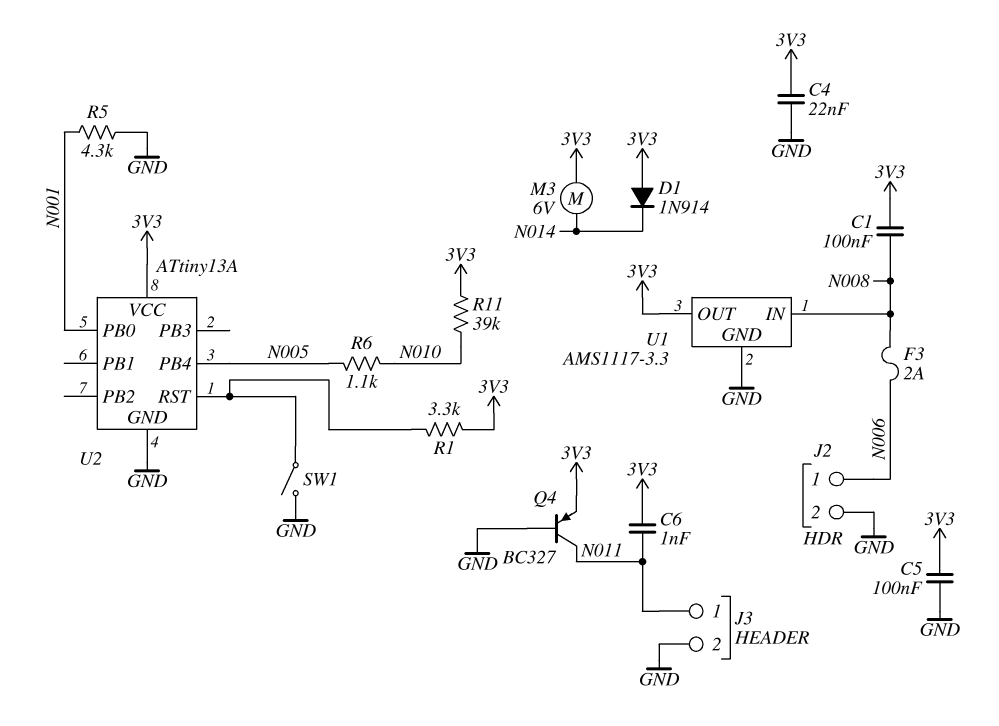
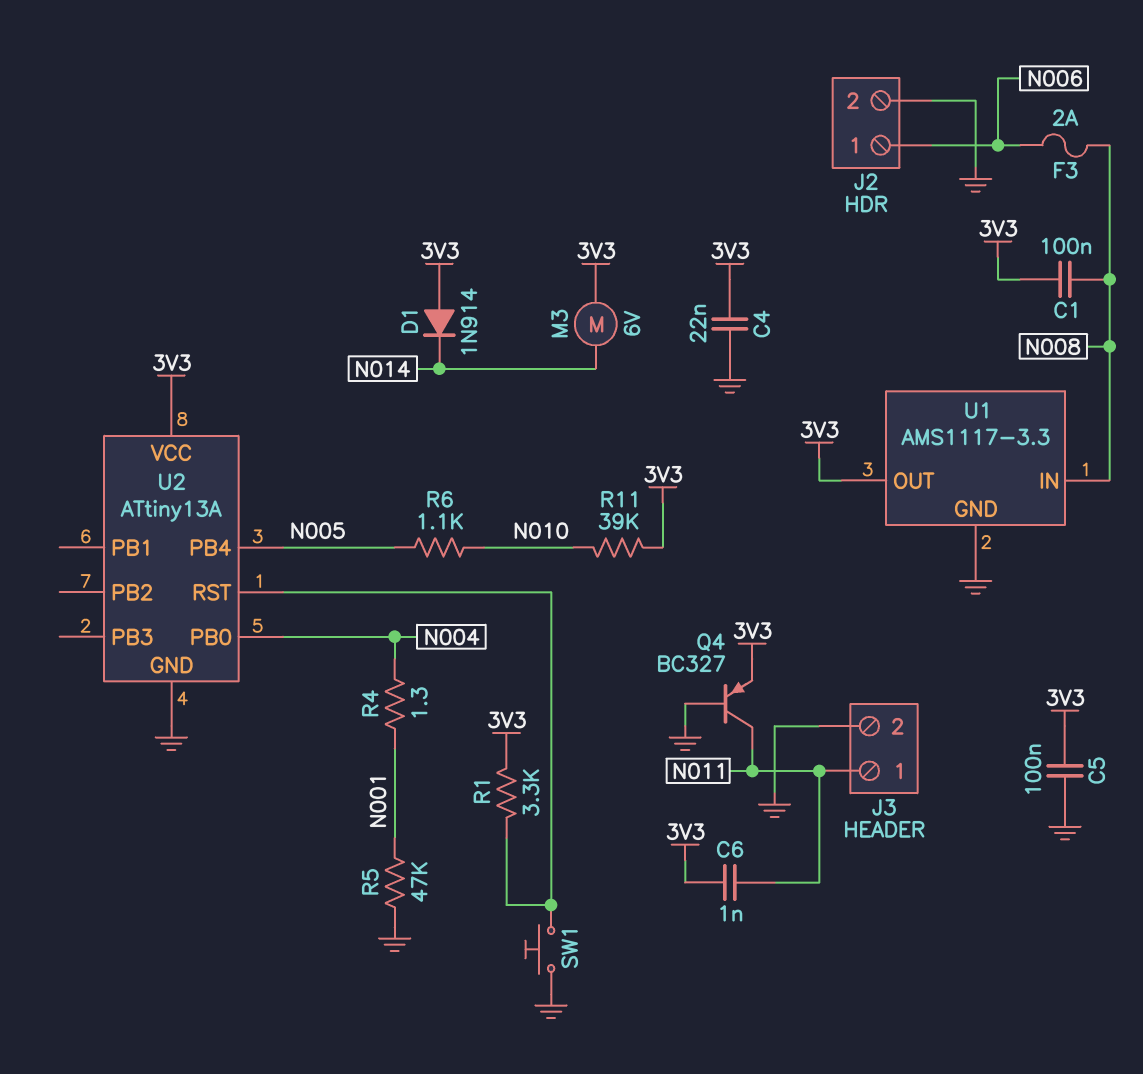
R4: none -> 1.3 (N001, N004)
R5: 4.3k (GND, N001) -> 47k (GND, N001)
SW1: switch (GND, U2/RST) -> button (GND, U2/RST)
U2 pin PB0: N001 -> N004

